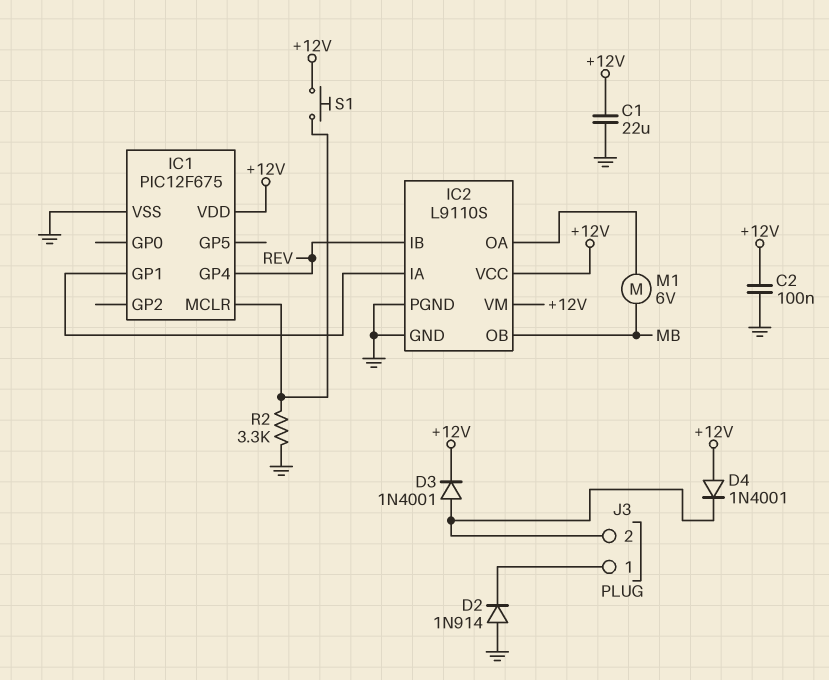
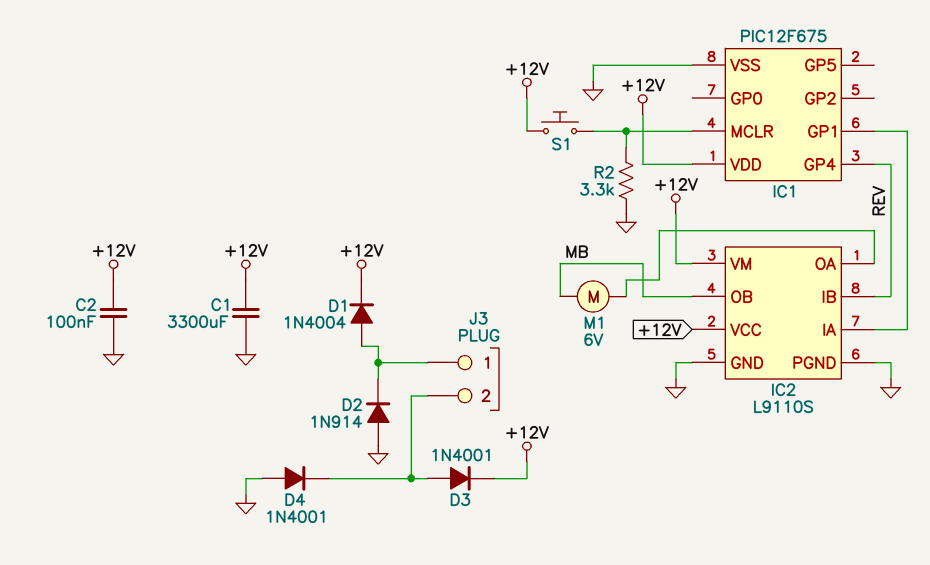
C1: 22uF (+12V, GND) -> 3300uF (+12V, GND)
D1: none -> diode 1N4004 (A J3/1, K +12V)
D4: diode 1N4001 (A +12V, K J3/2) -> diode 1N4001 (A GND, K J3/2)

